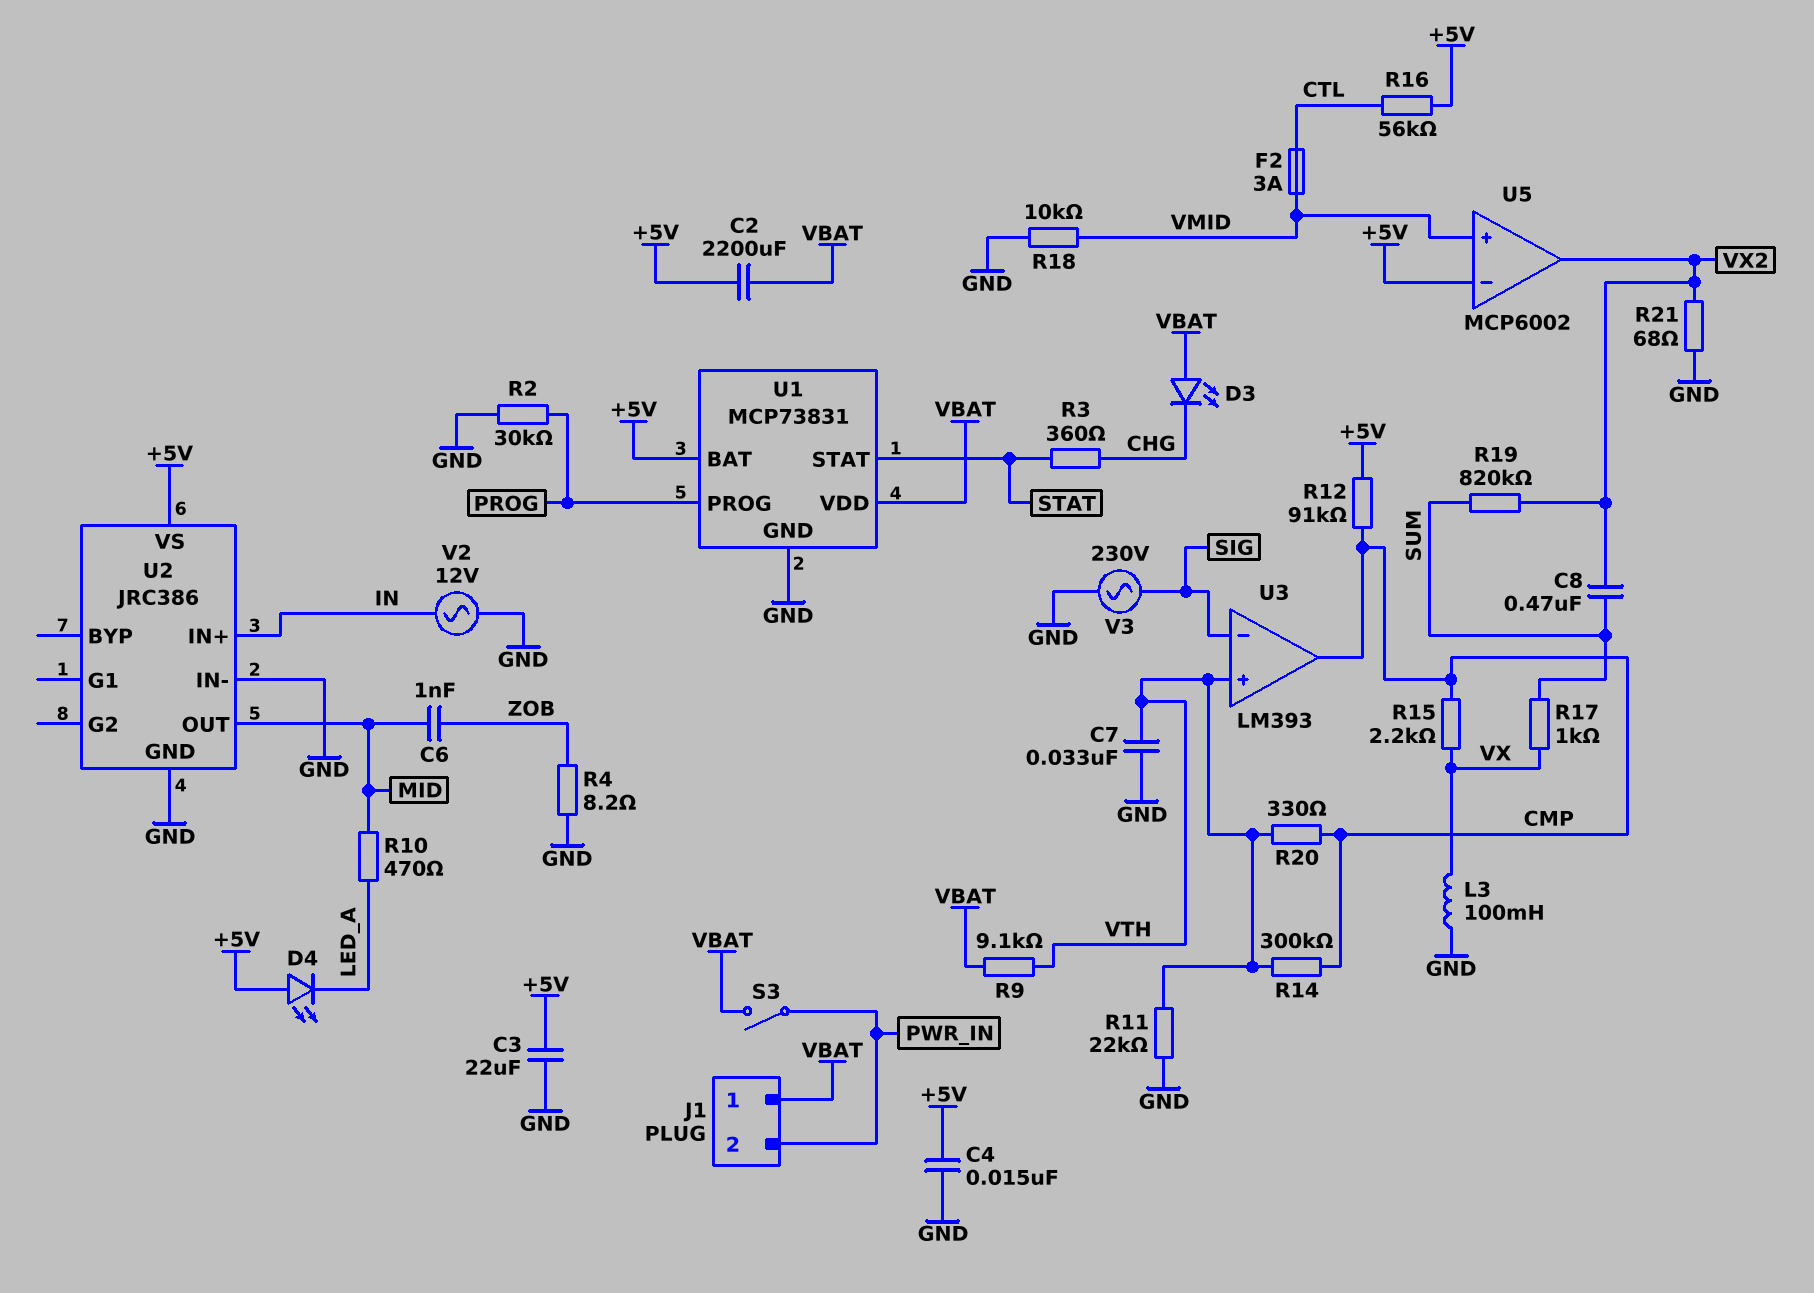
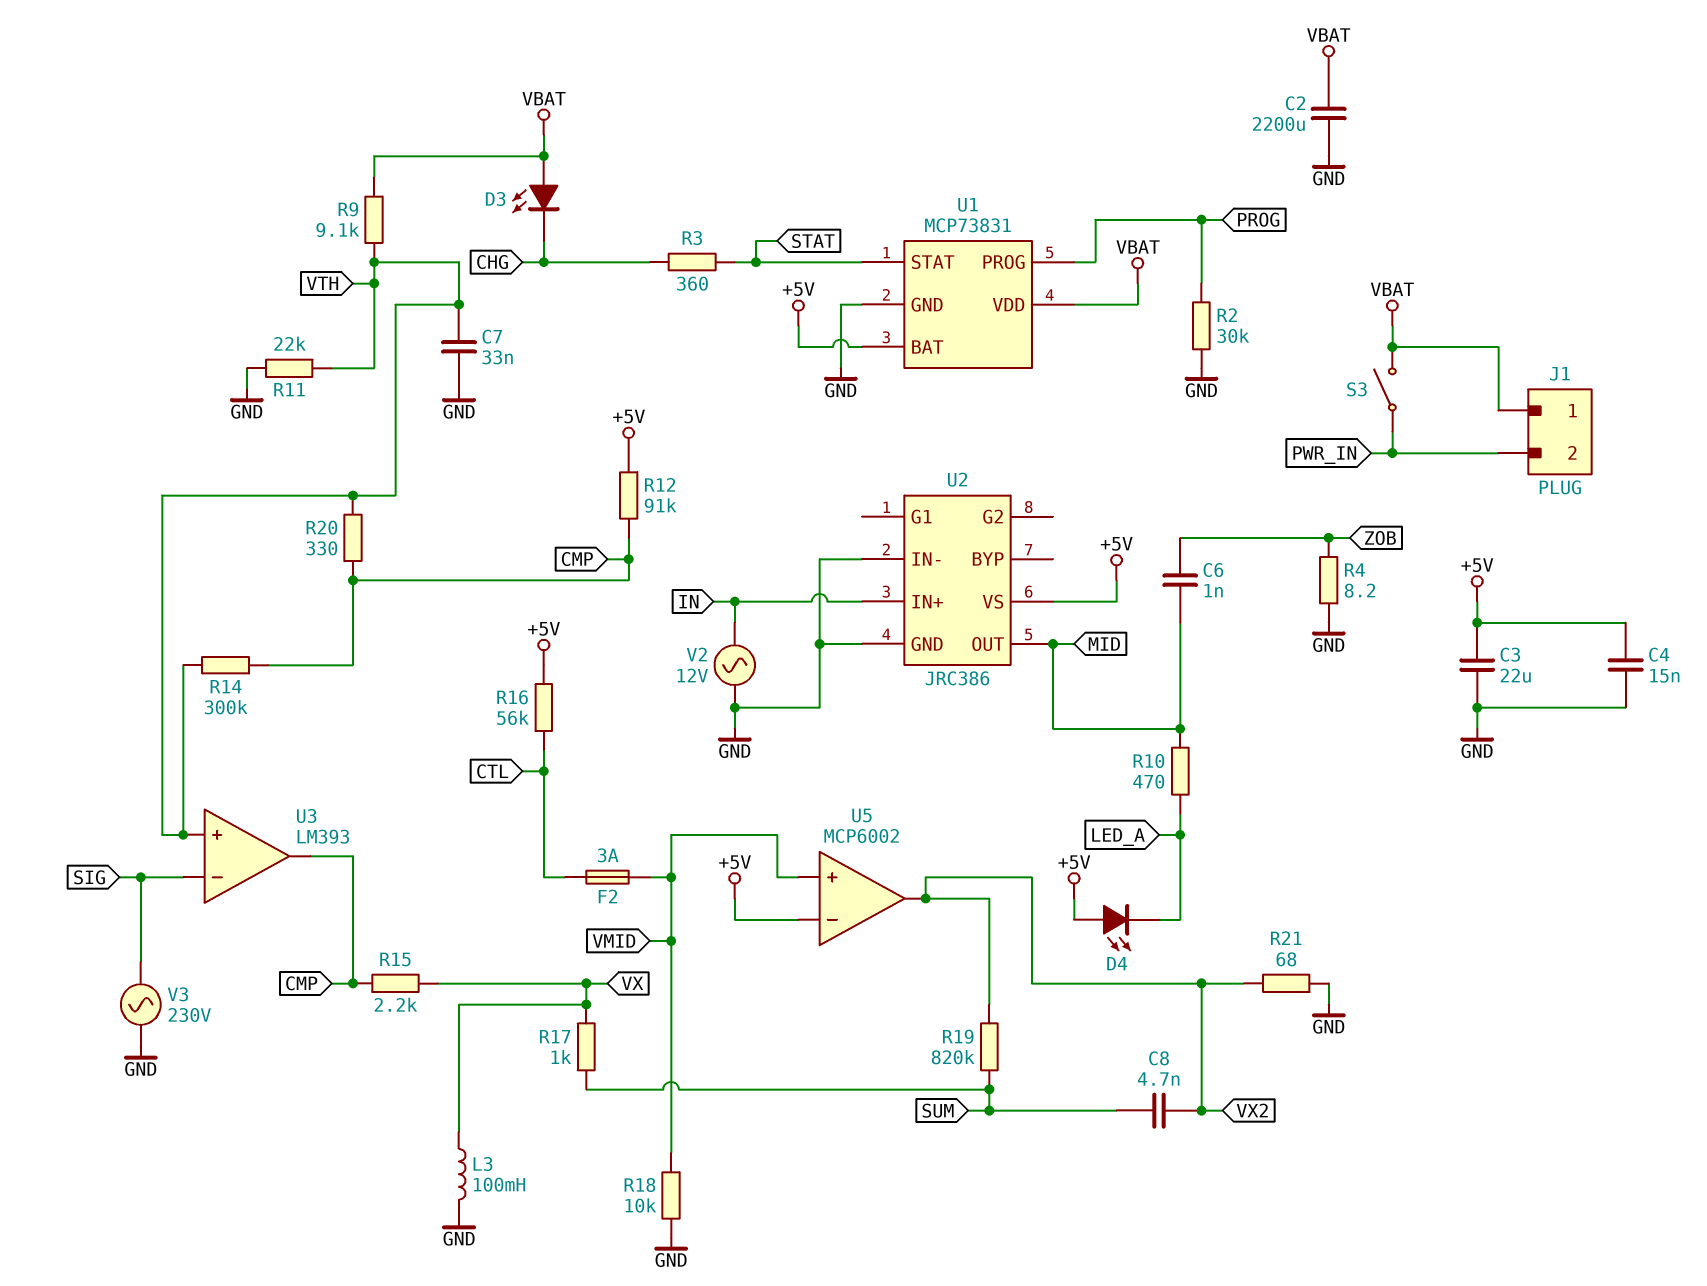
C2: 2200uF (+5V, VBAT) -> 2200uF (GND, VBAT)
C8: 470nF (SUM, VX2) -> 4.7nF (SUM, VX2)

